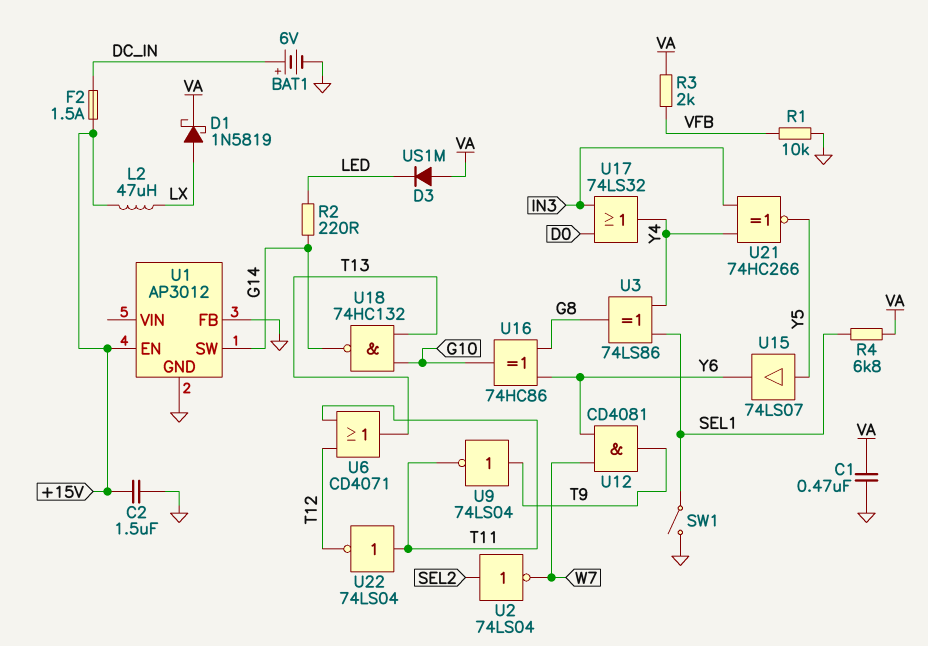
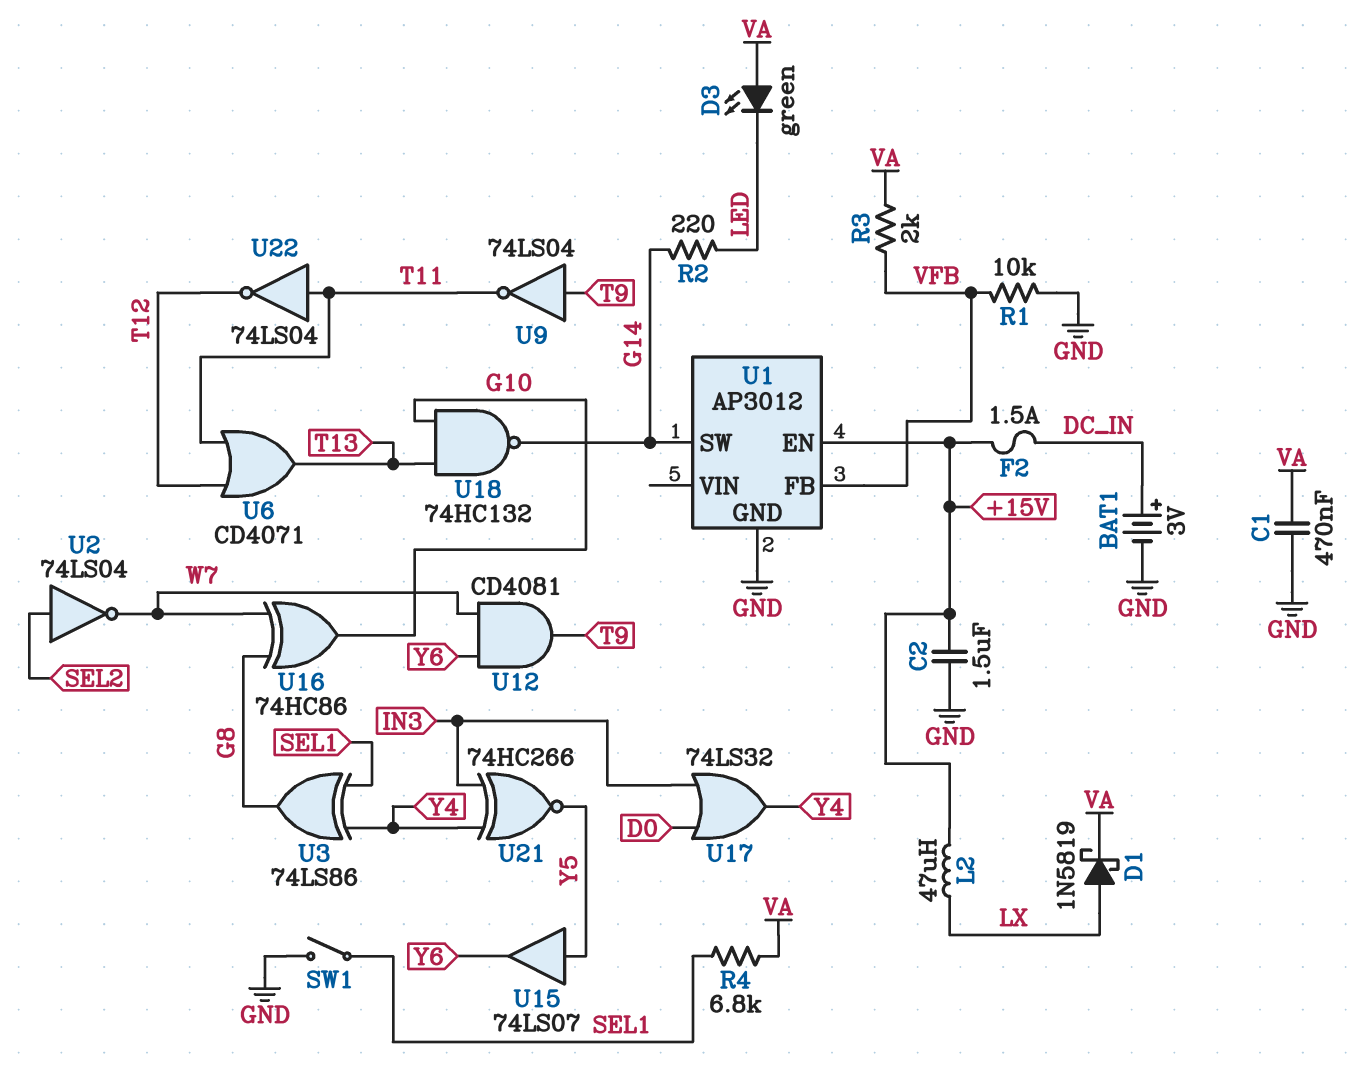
BAT1: 6V (plus DC_IN, minus GND) -> 3V (plus DC_IN, minus GND)
D3: diode US1M (A VA, K LED) -> LED green (A VA, K LED)
U1 pin FB: GND -> VFB
U16: XOR 74HC86 (in G8, in Y6, out G10) -> XOR 74HC86 (in G8, in W7, out G10)

